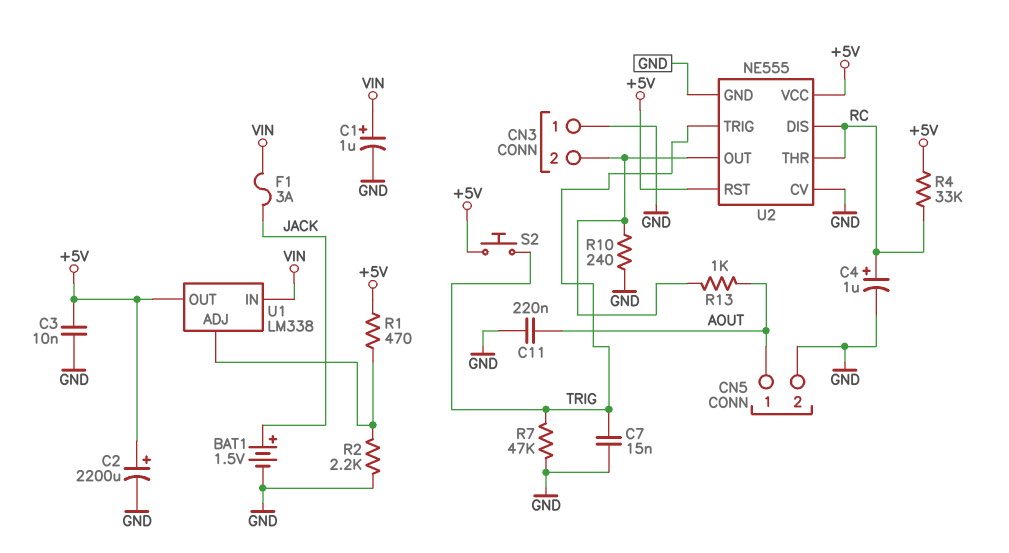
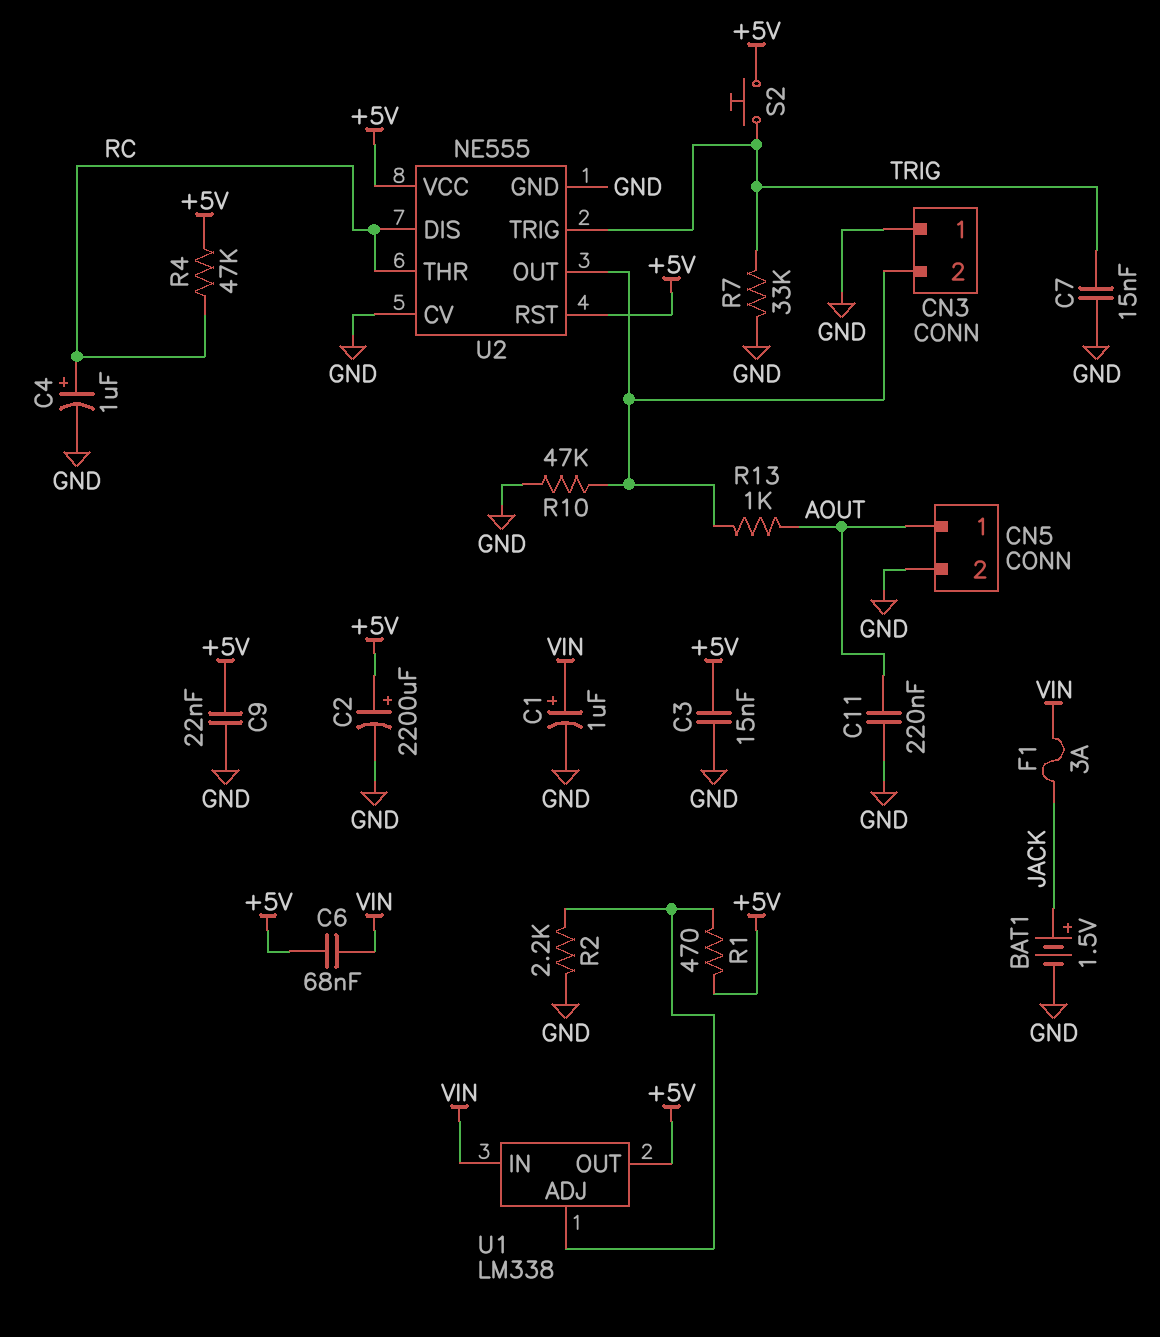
C3: 10nF (+5V, GND) -> 15nF (+5V, GND)
C6: none -> 68nF (+5V, VIN)
C9: none -> 22nF (+5V, GND)
R4: 33k (+5V, RC) -> 47k (+5V, RC)
R7: 47k (GND, TRIG) -> 33k (GND, TRIG)
R10: 240 (CN3/2, GND) -> 47k (CN3/2, GND)

